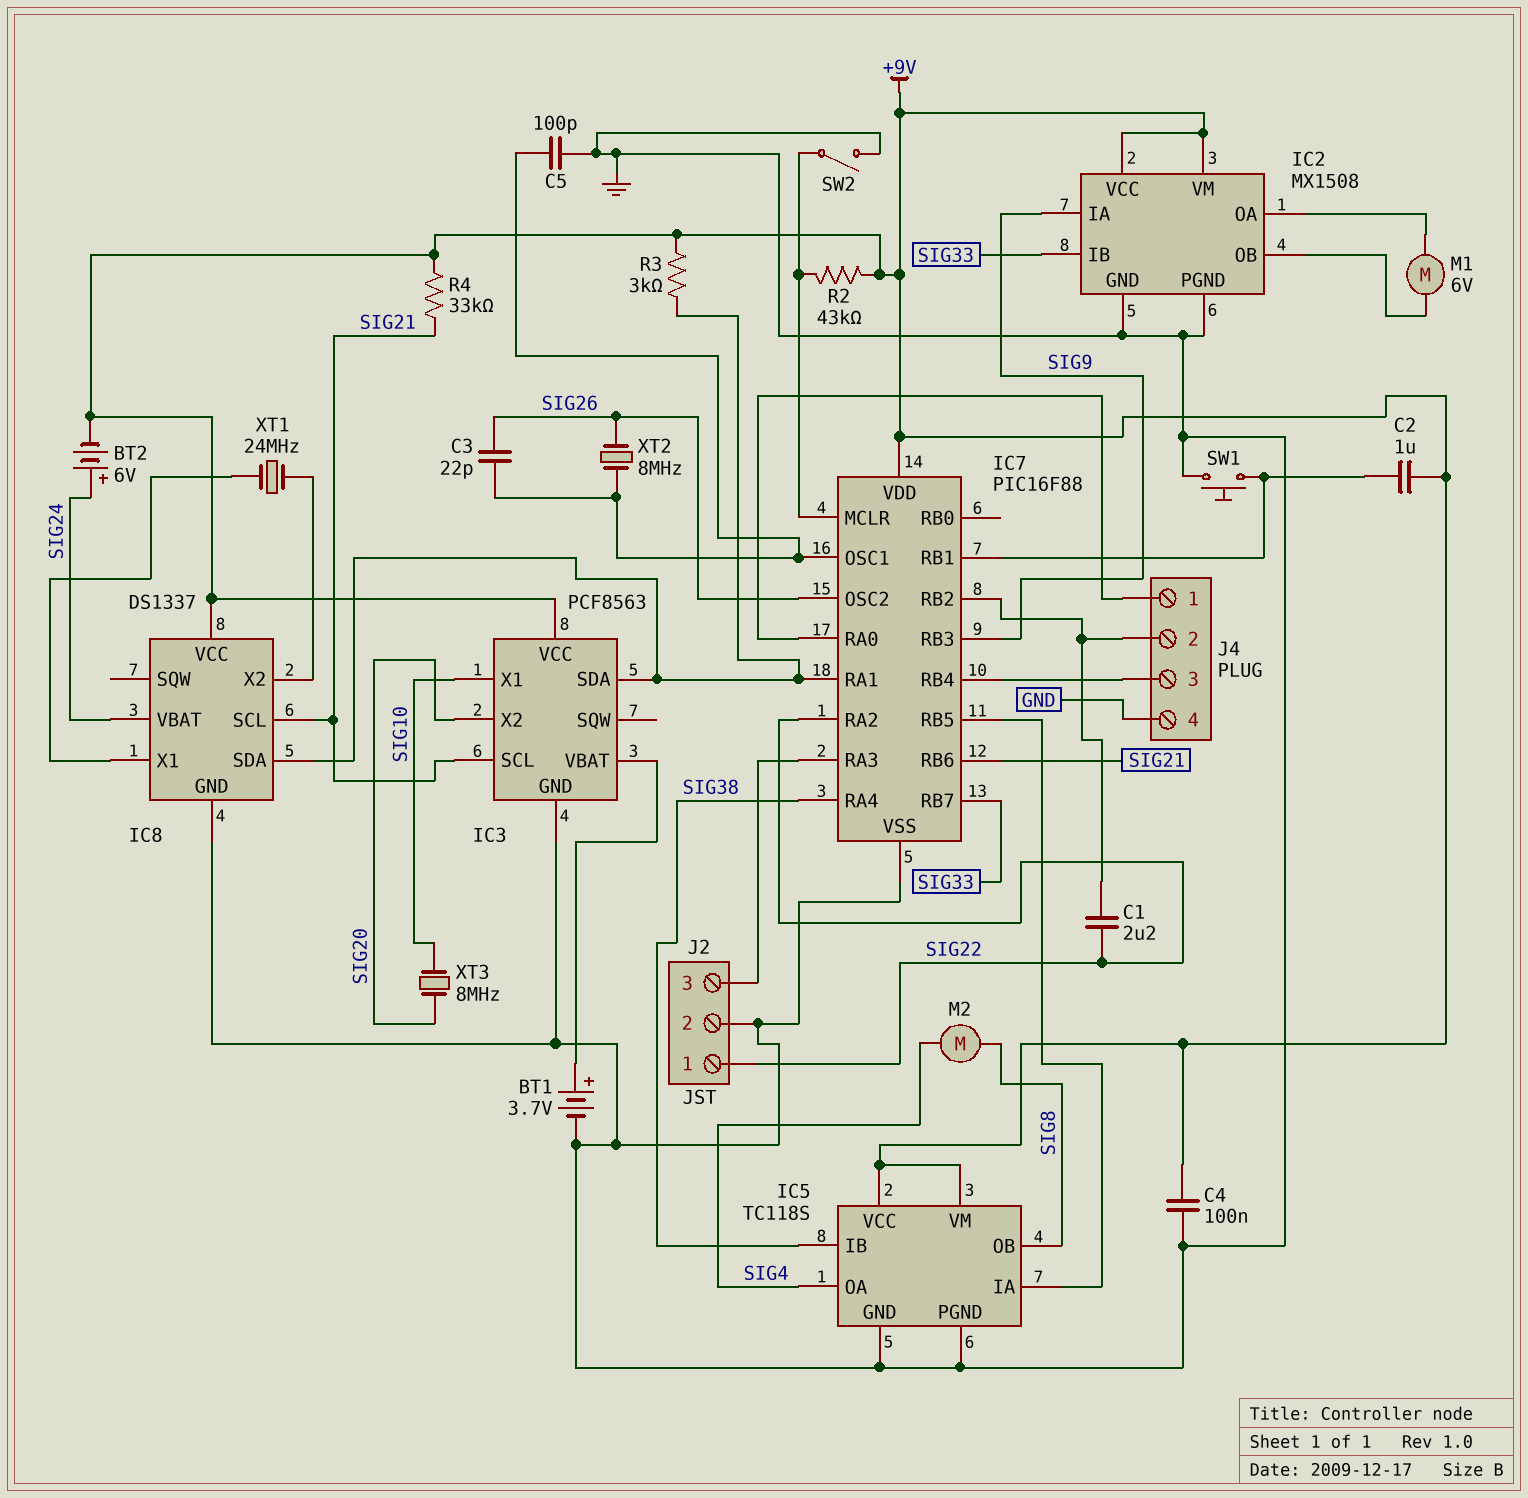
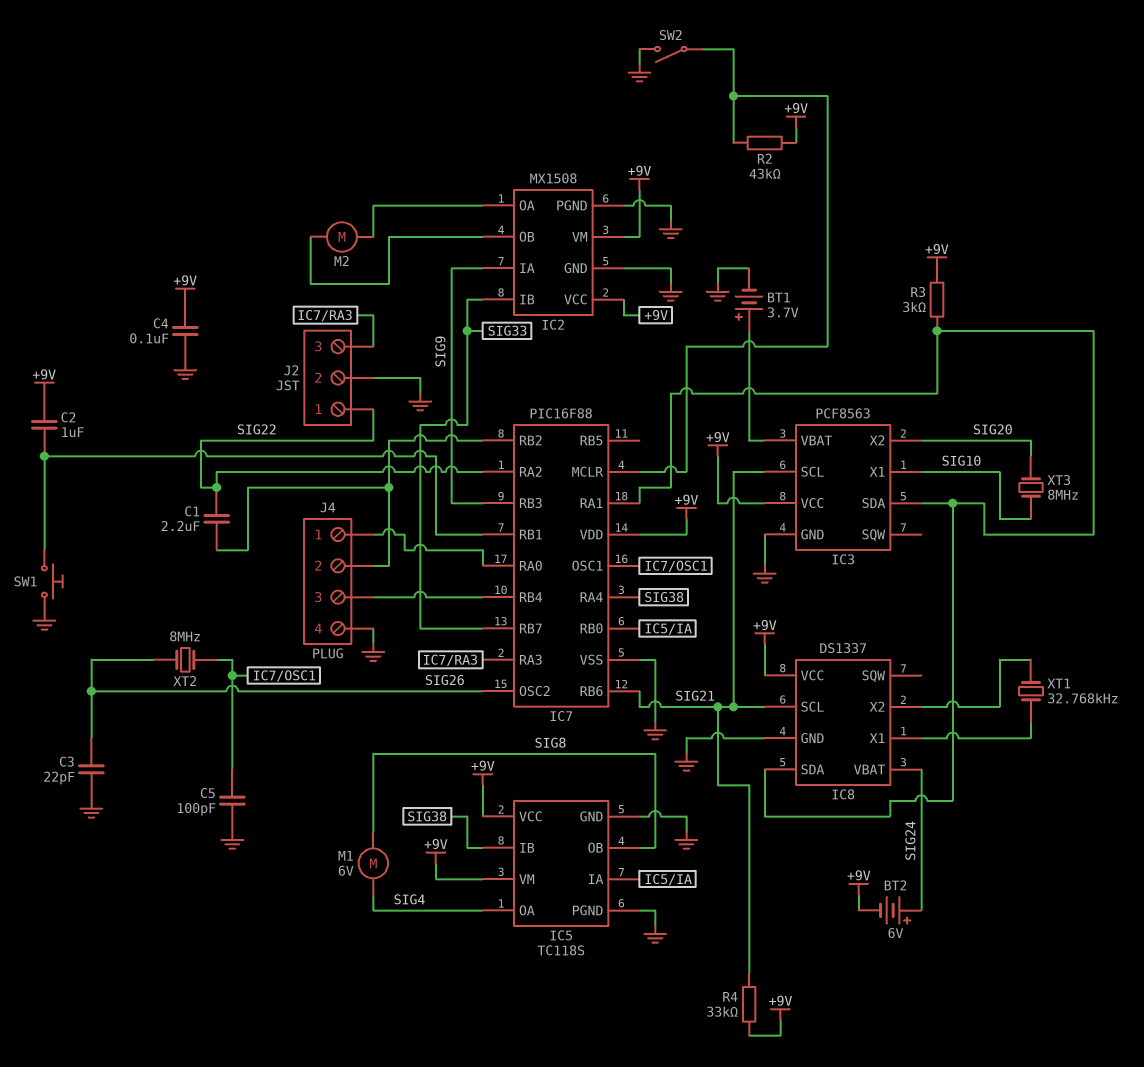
C3: 22pF (IC7/OSC1, SIG26) -> 22pF (GND, SIG26)
IC7 pin RB0: none -> IC5/IA
IC7 pin RB5: IC5/IA -> none
M1: motor 6V (IC2/OA, IC2/OB) -> motor 6V (SIG4, SIG8)
M2: motor (SIG4, SIG8) -> motor (IC2/OA, IC2/OB)
XT1: 24MHz (IC8/X1, IC8/X2) -> 32.768kHz (IC8/X1, IC8/X2)

